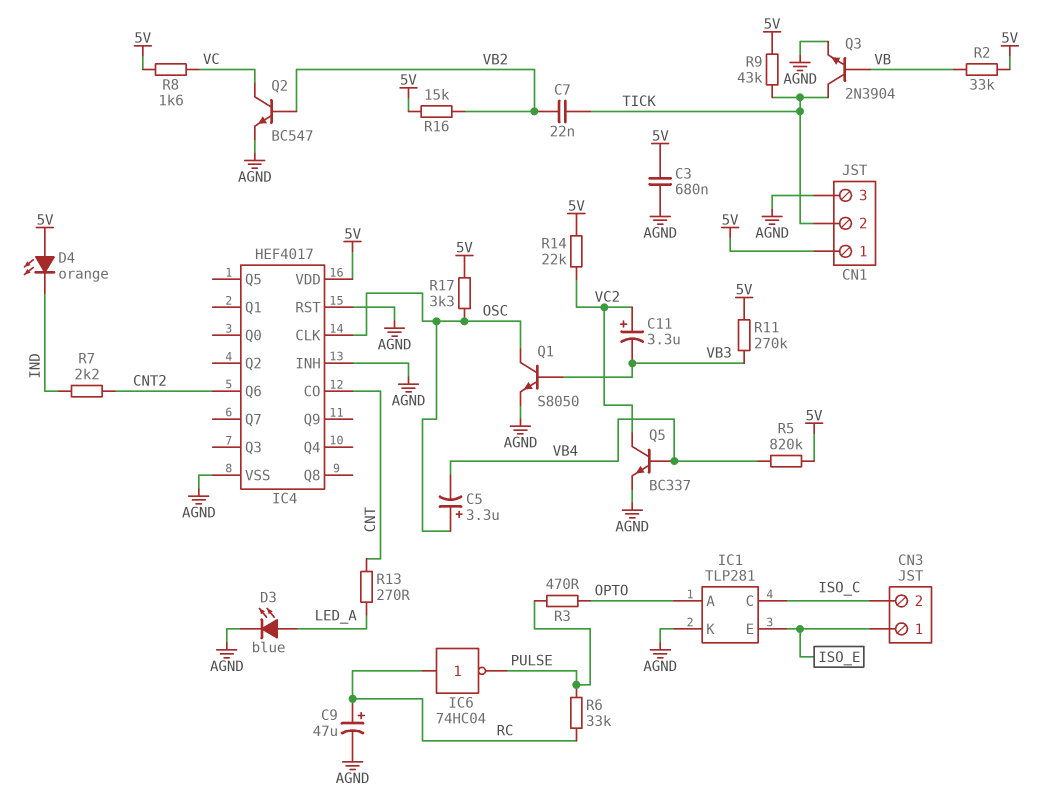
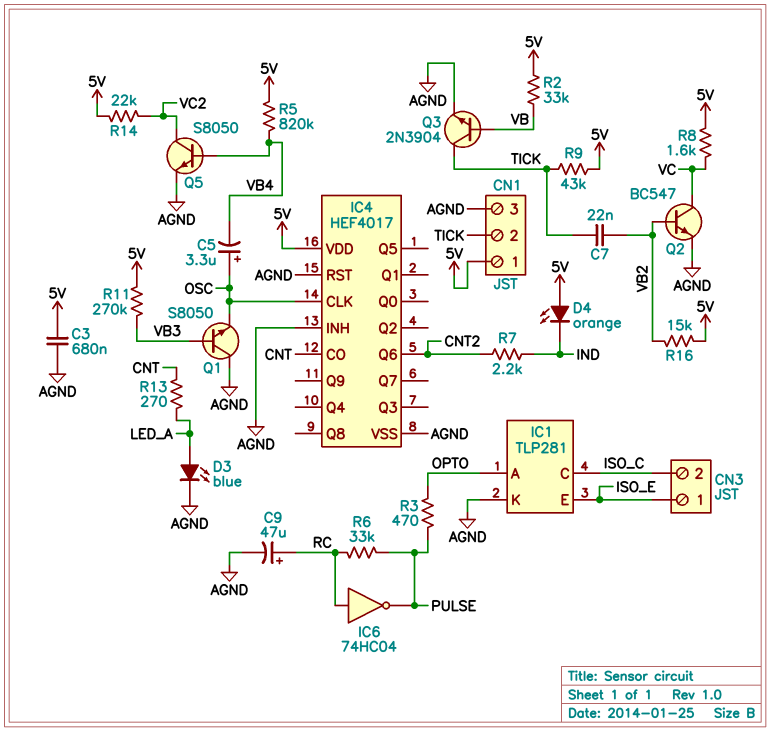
C11: 3.3uF (plus VC2, minus VB3) -> none
Q1: NPN S8050 (B VB3, C OSC, E AGND) -> NPN S8050 (B VB3, C AGND, E OSC)
Q5: NPN BC337 (B VB4, C VC2, E AGND) -> NPN S8050 (B VB4, C VC2, E AGND)
R17: 3.3k (5V, OSC) -> none

